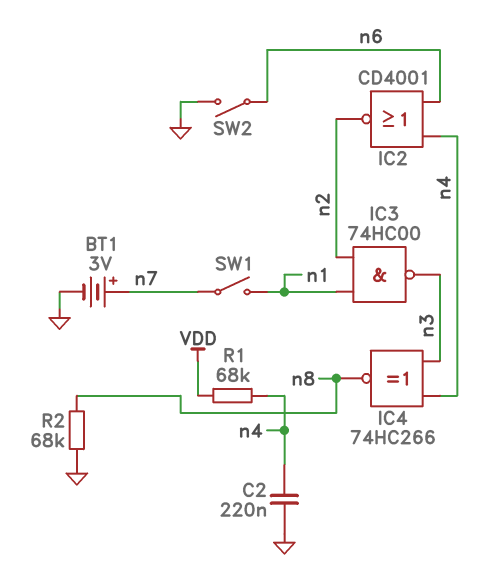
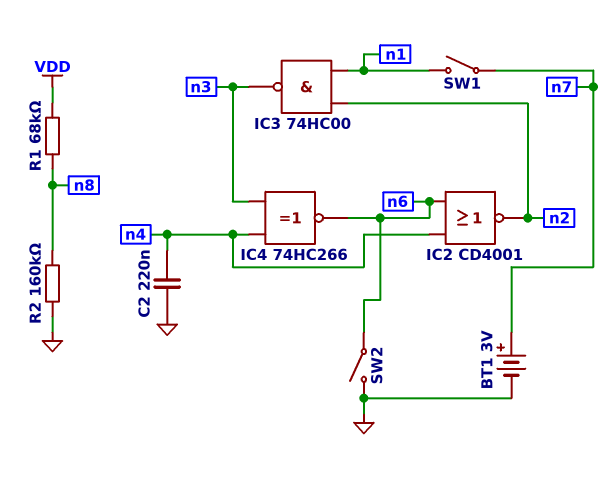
IC4: XNOR 74HC266 (in n3, in n4, out n8) -> XNOR 74HC266 (in n3, in n4, out n6)
R1: 68k (VDD, n4) -> 68k (VDD, n8)
R2: 68k (GND, n8) -> 160k (GND, n8)

